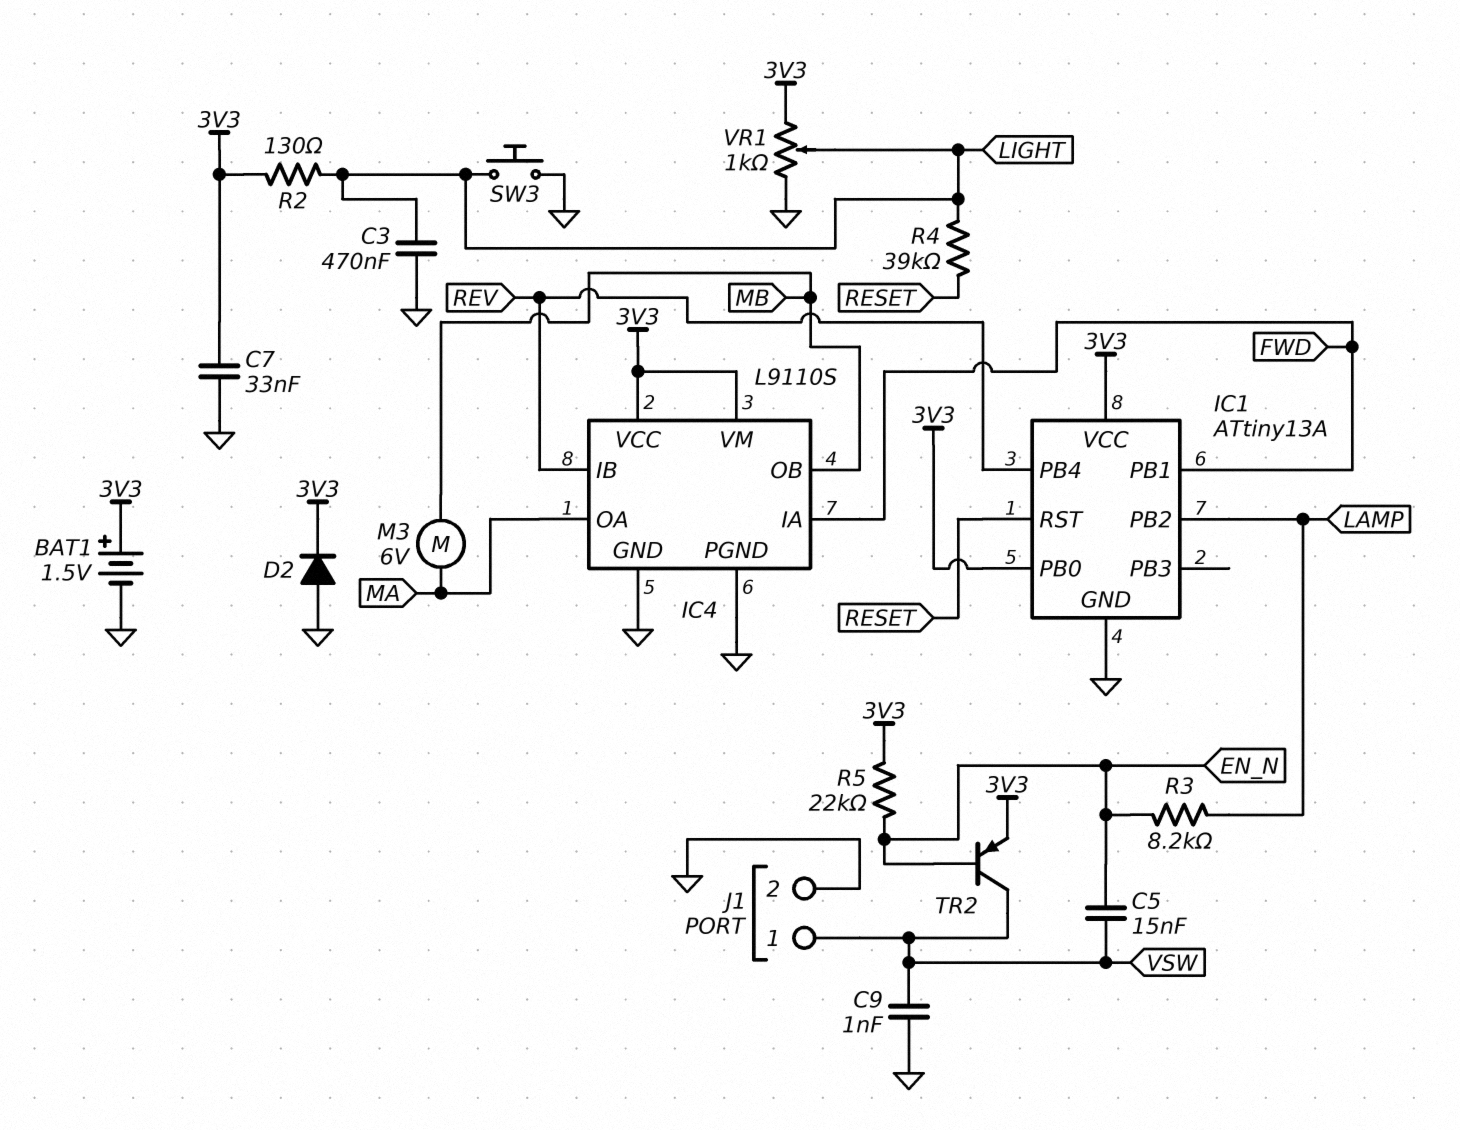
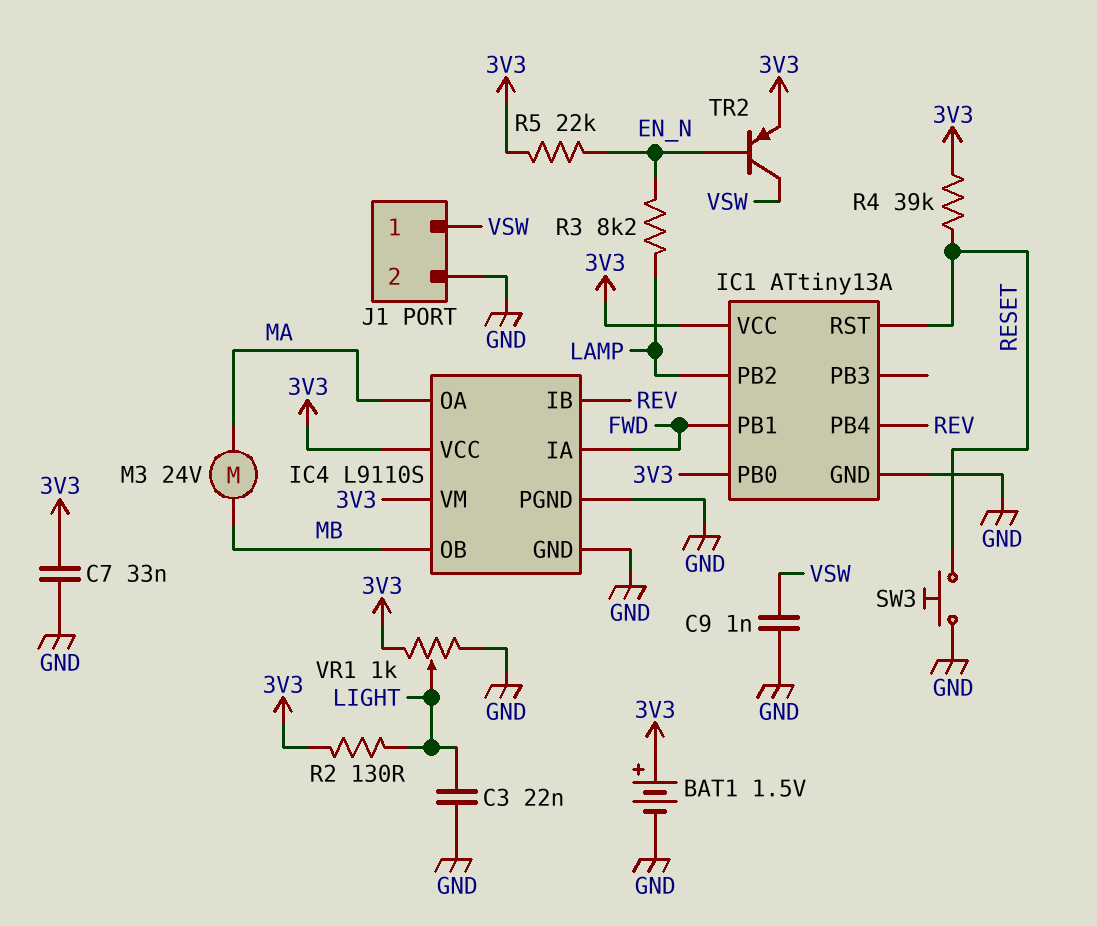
C3: 470nF (GND, LIGHT) -> 22nF (GND, LIGHT)
C5: 15nF (EN_N, VSW) -> none
D2: diode (A GND, K 3V3) -> none
M3: motor 6V (MA, MB) -> motor 24V (MA, MB)
R4: 39k (LIGHT, RESET) -> 39k (3V3, RESET)
SW3: button (GND, LIGHT) -> button (GND, RESET)

